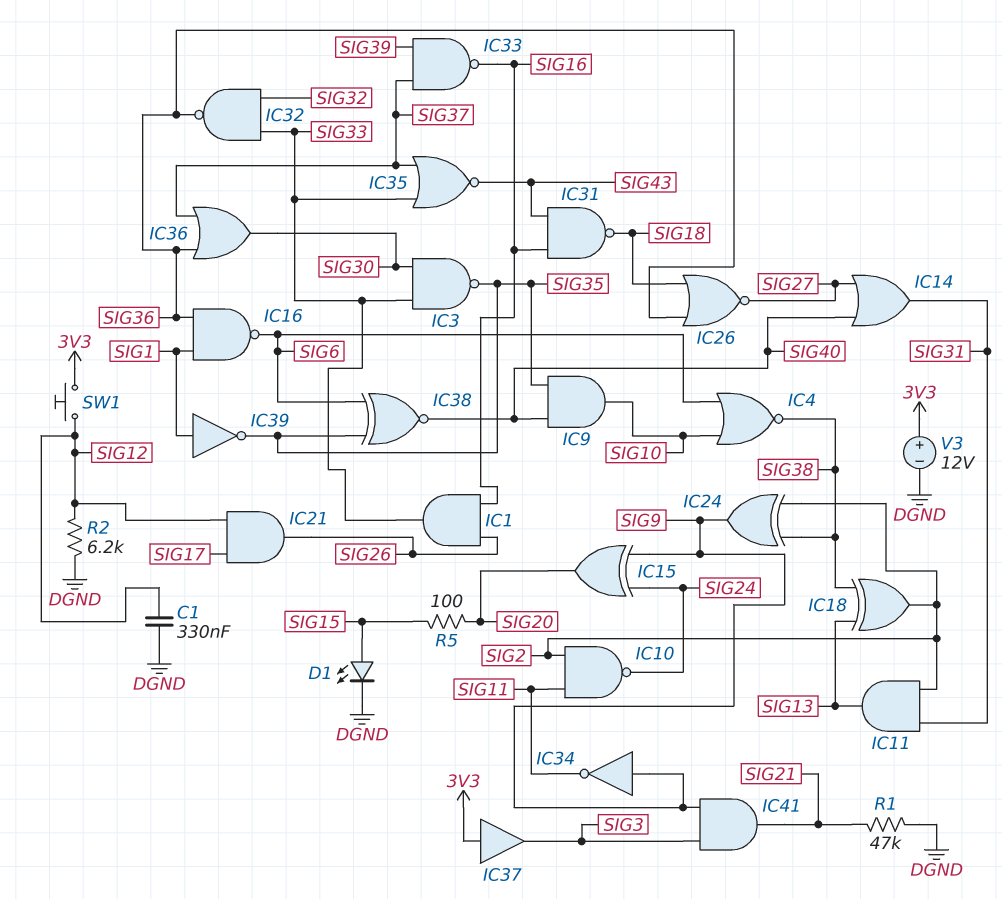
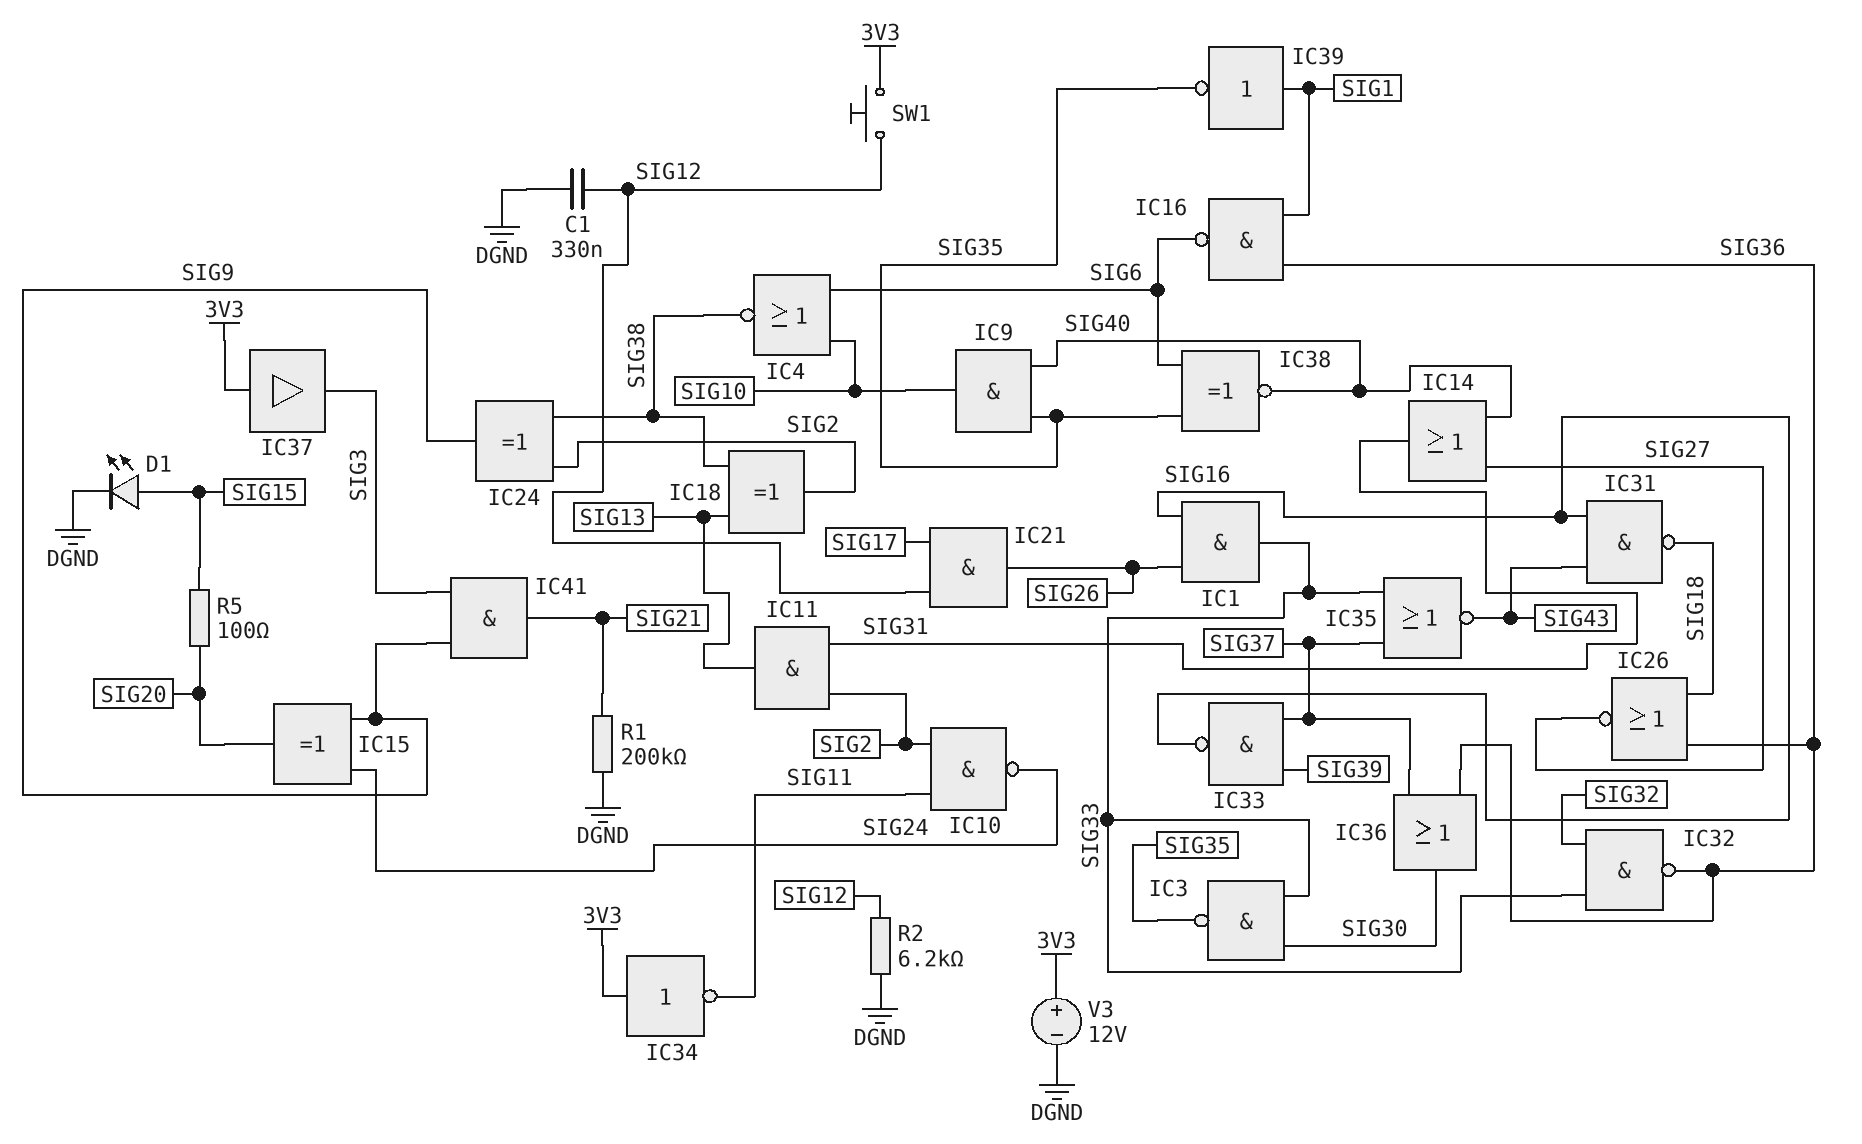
IC34: NOT (in SIG9, out SIG11) -> NOT (in 3V3, out SIG11)
R1: 47k (DGND, SIG21) -> 200k (DGND, SIG21)

